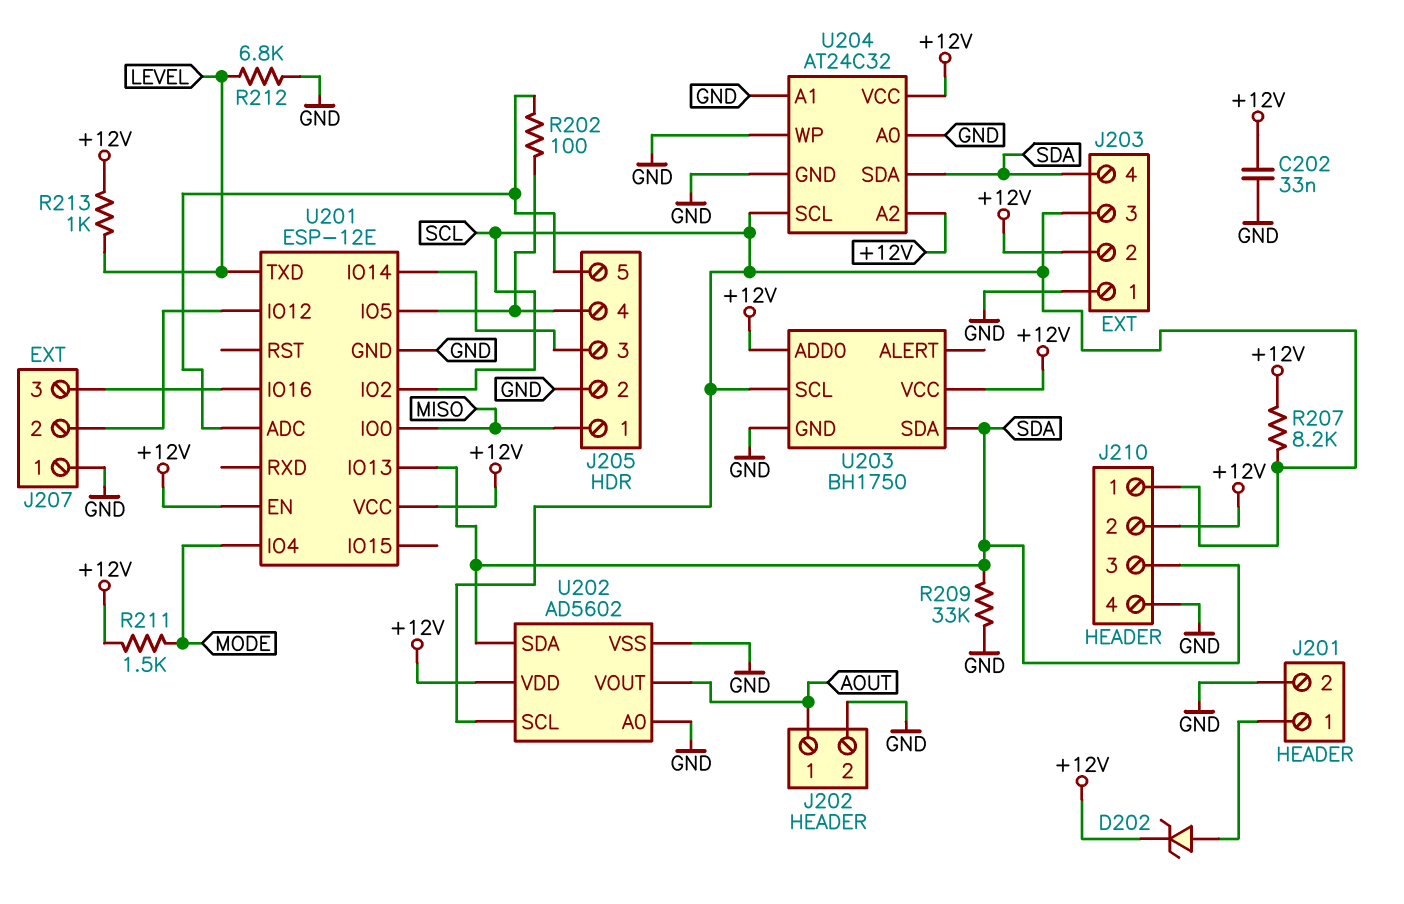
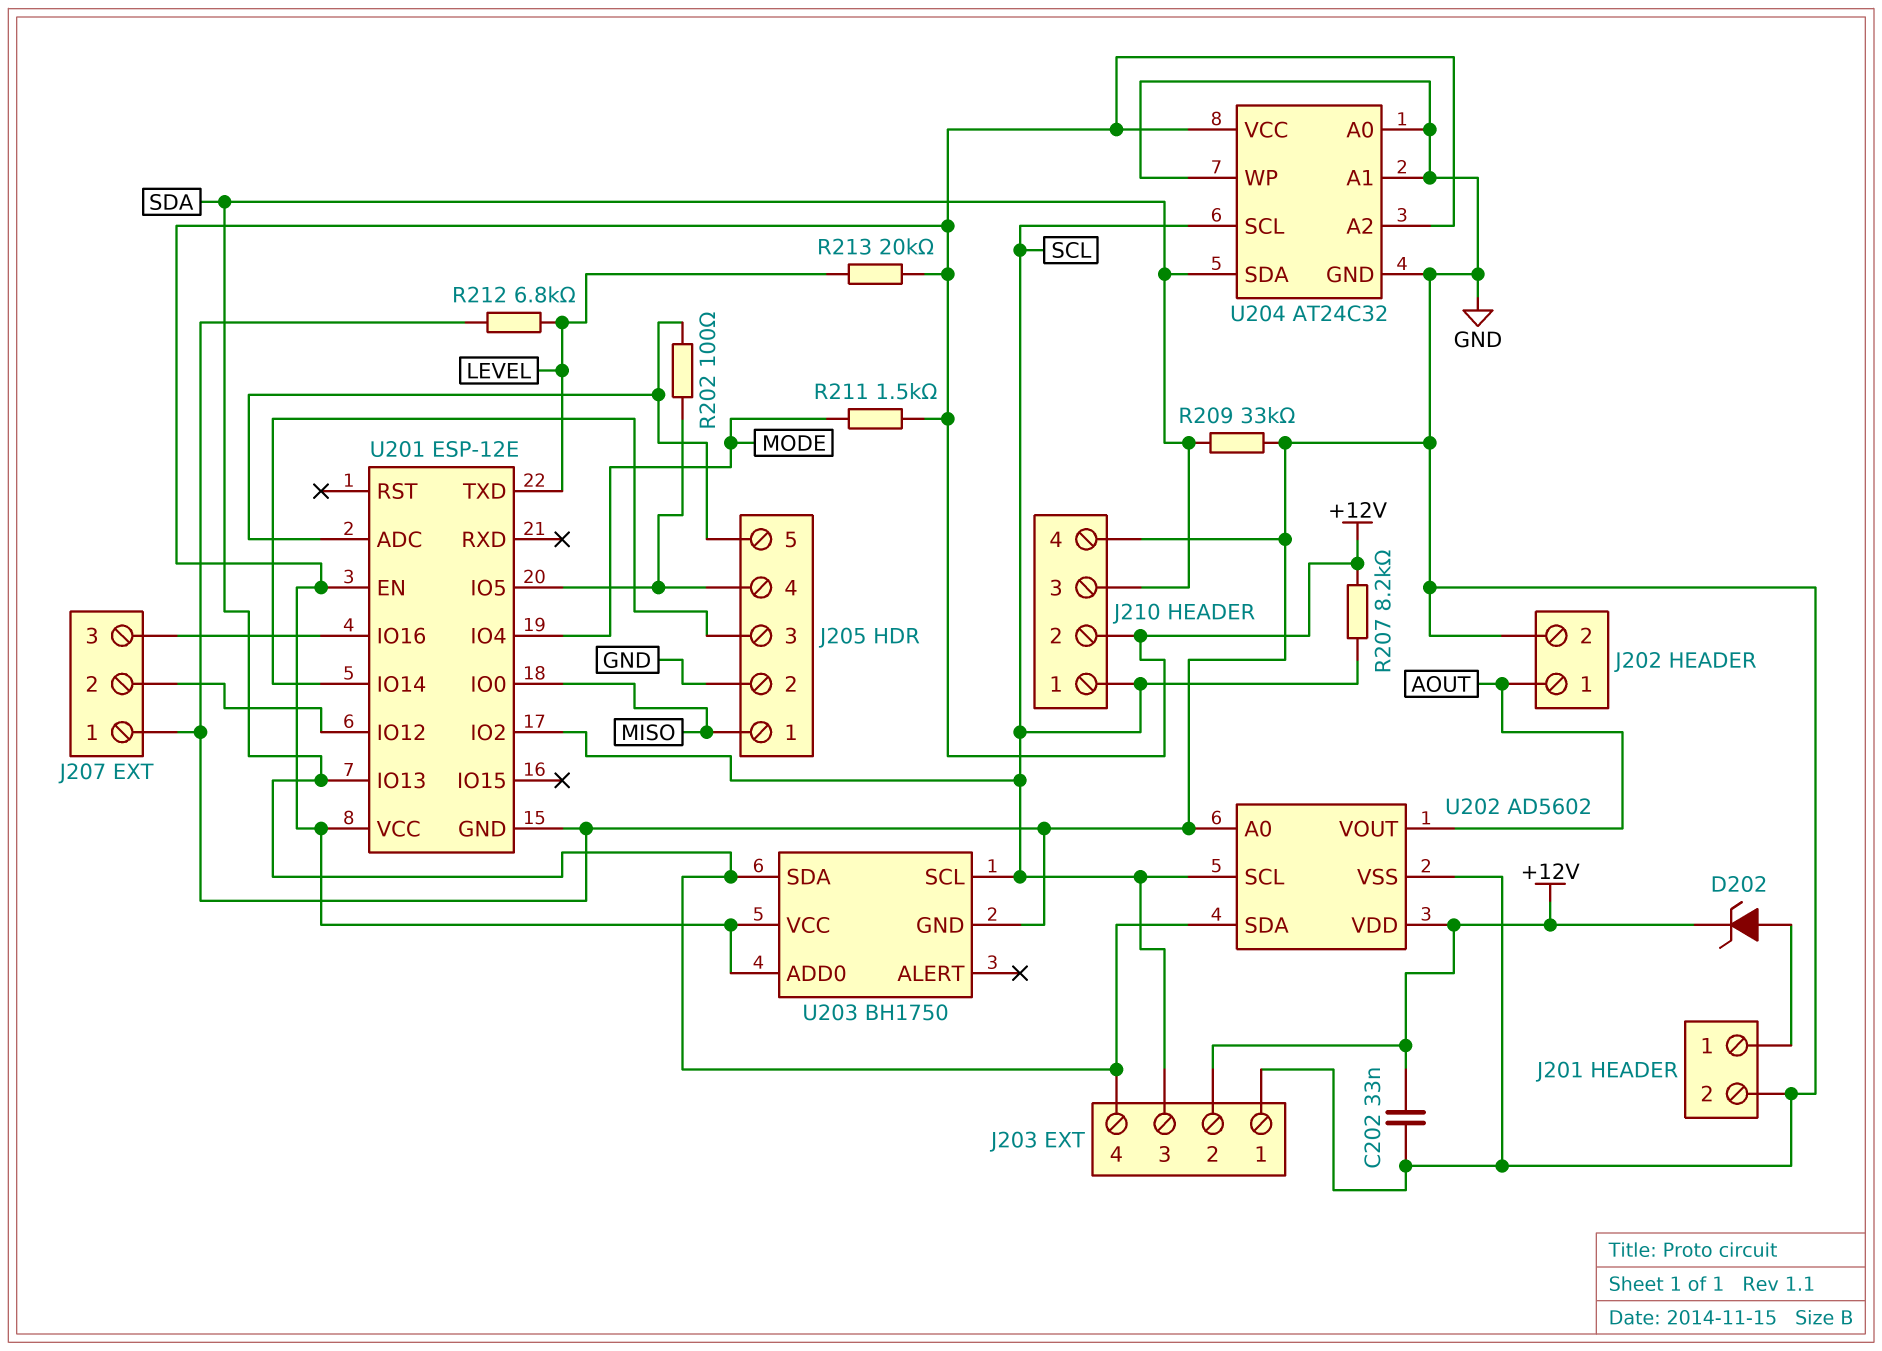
R213: 1k (+12V, LEVEL) -> 20k (+12V, LEVEL)

